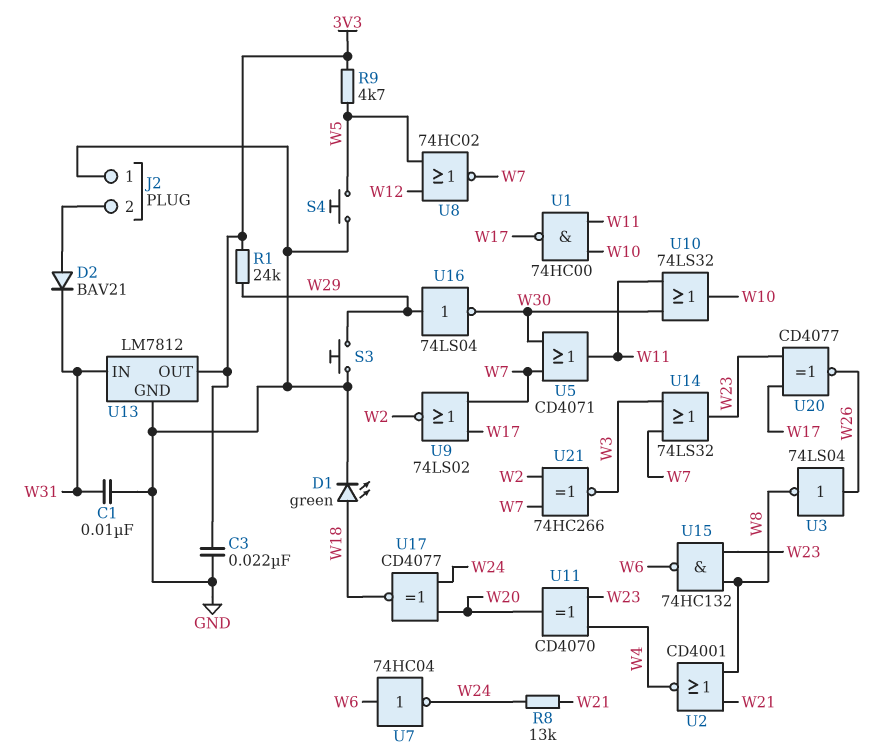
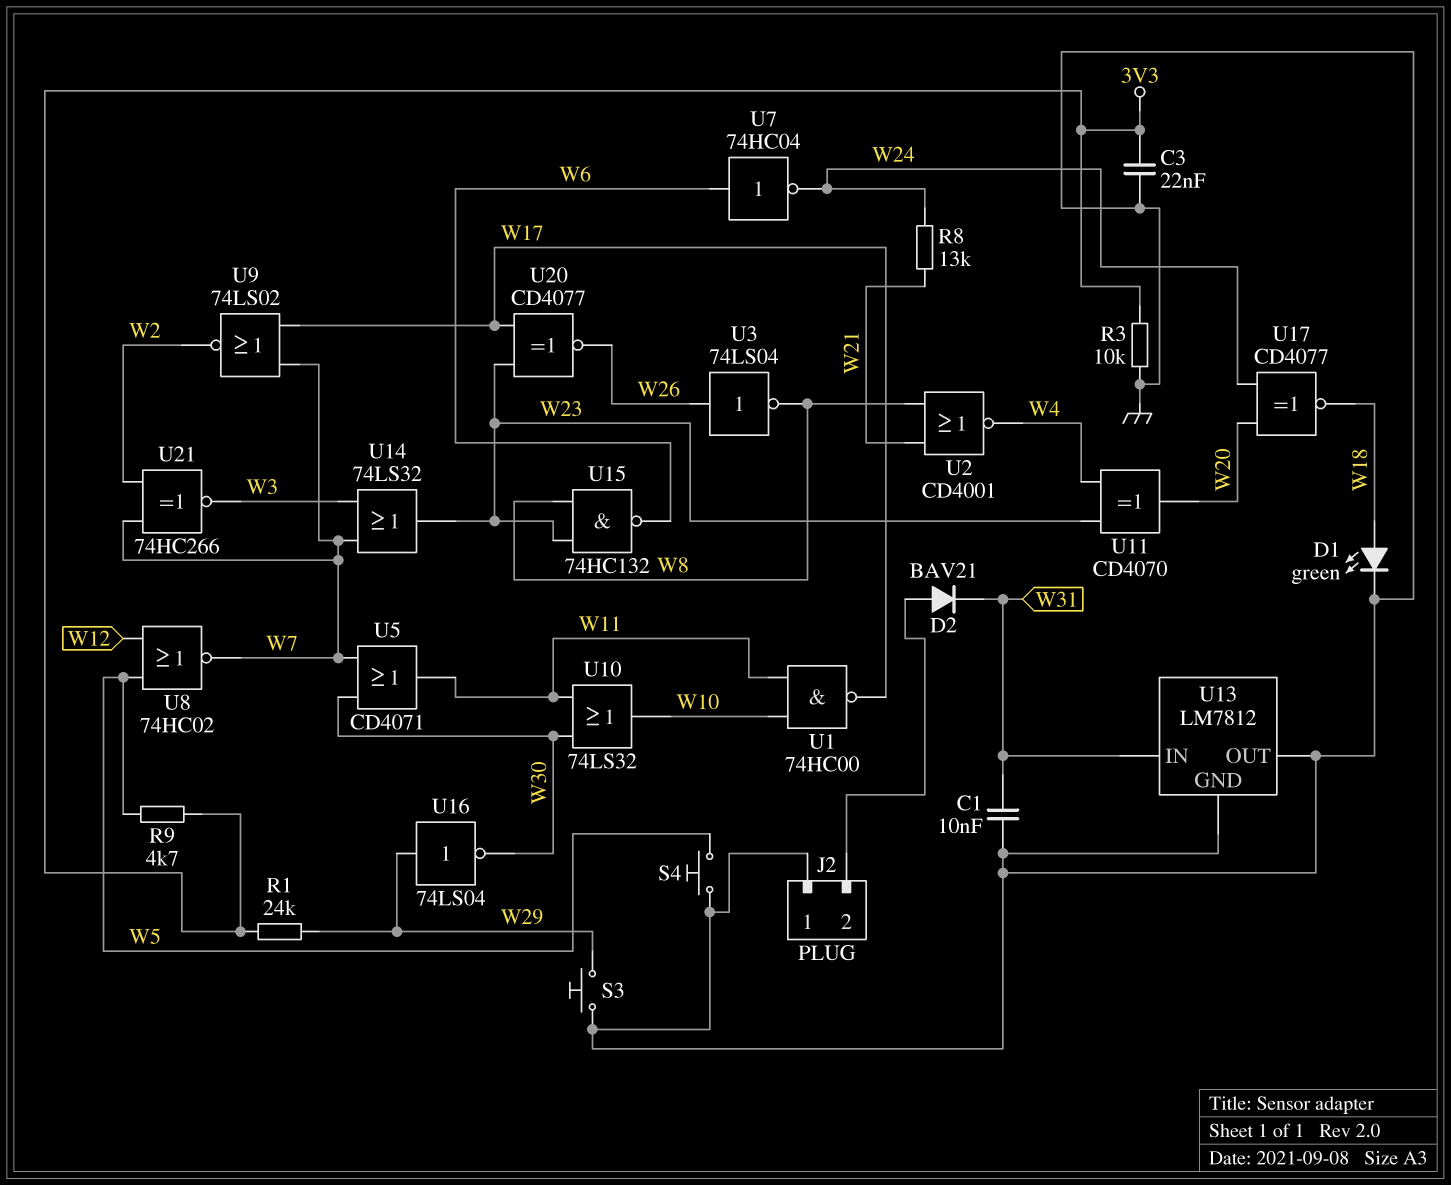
R3: none -> 10k (3V3, GND)
U13 pin OUT: 3V3 -> GND

